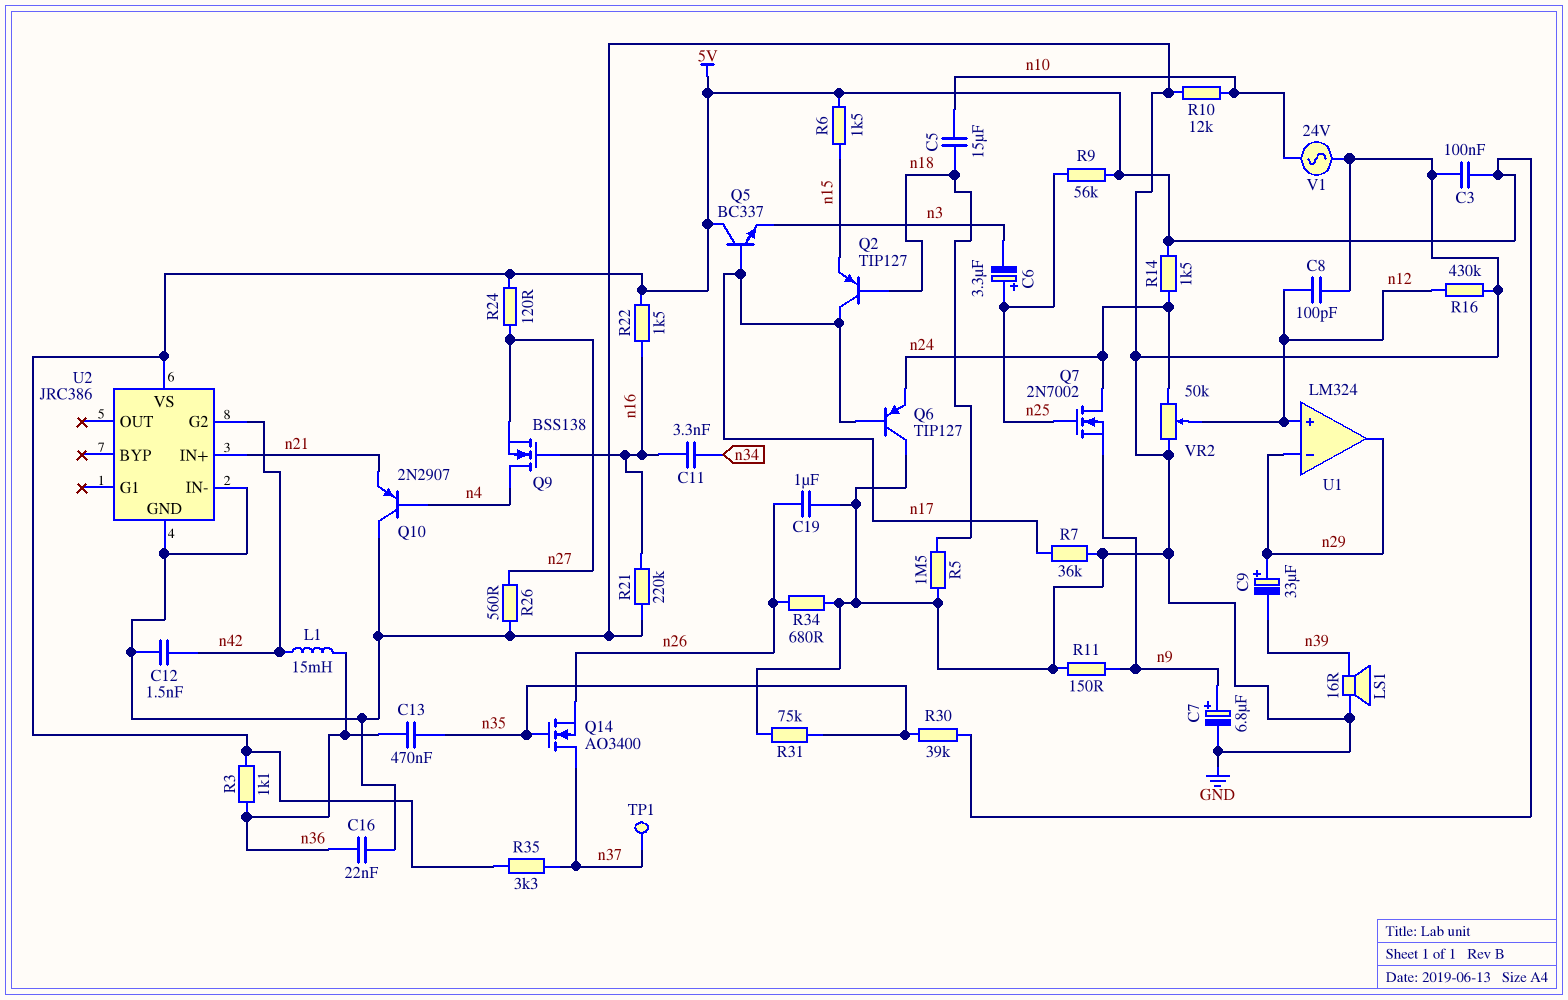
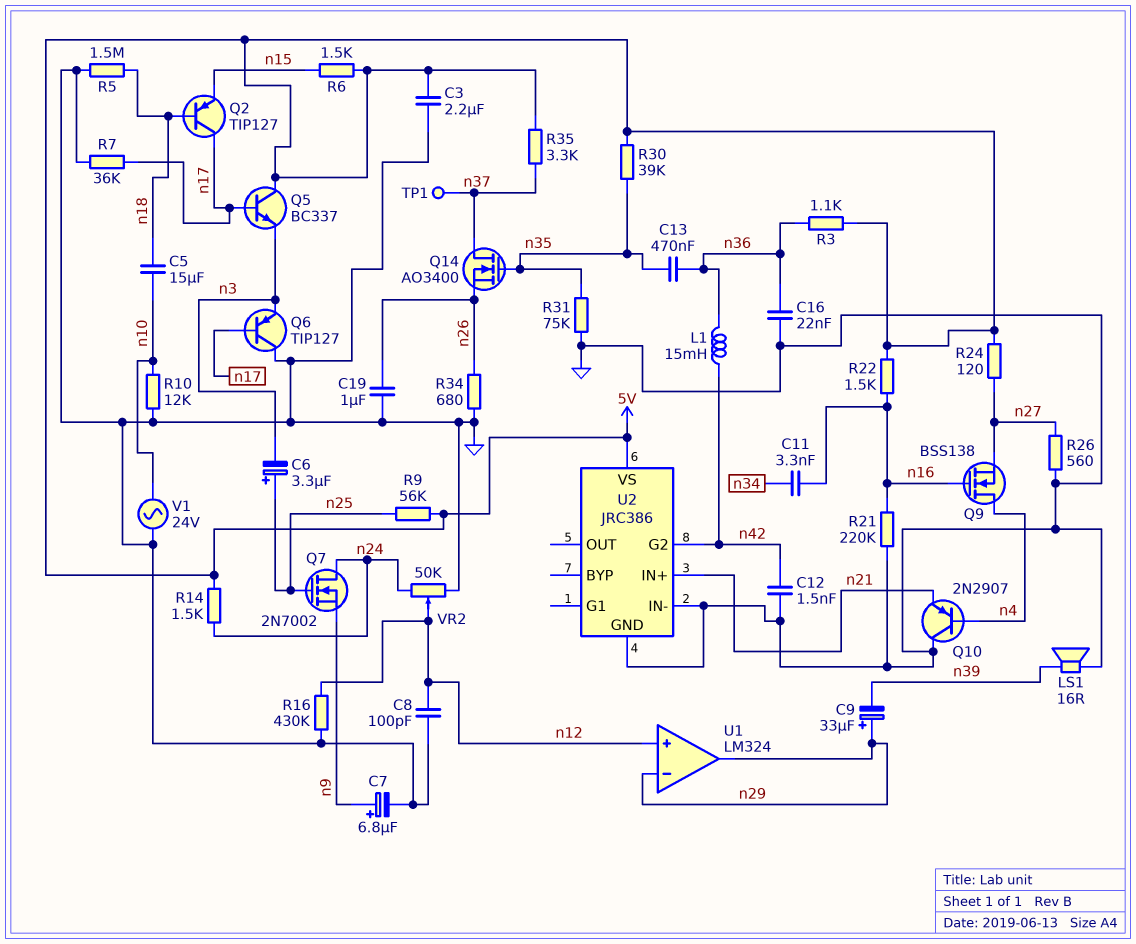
C3: 100nF (5V, GND) -> 2.2uF (5V, GND)
Q6: PNP TIP127 (B n17, C GND, E n24) -> PNP TIP127 (B n17, C GND, E n3)
R11: 150 (GND, n9) -> none

